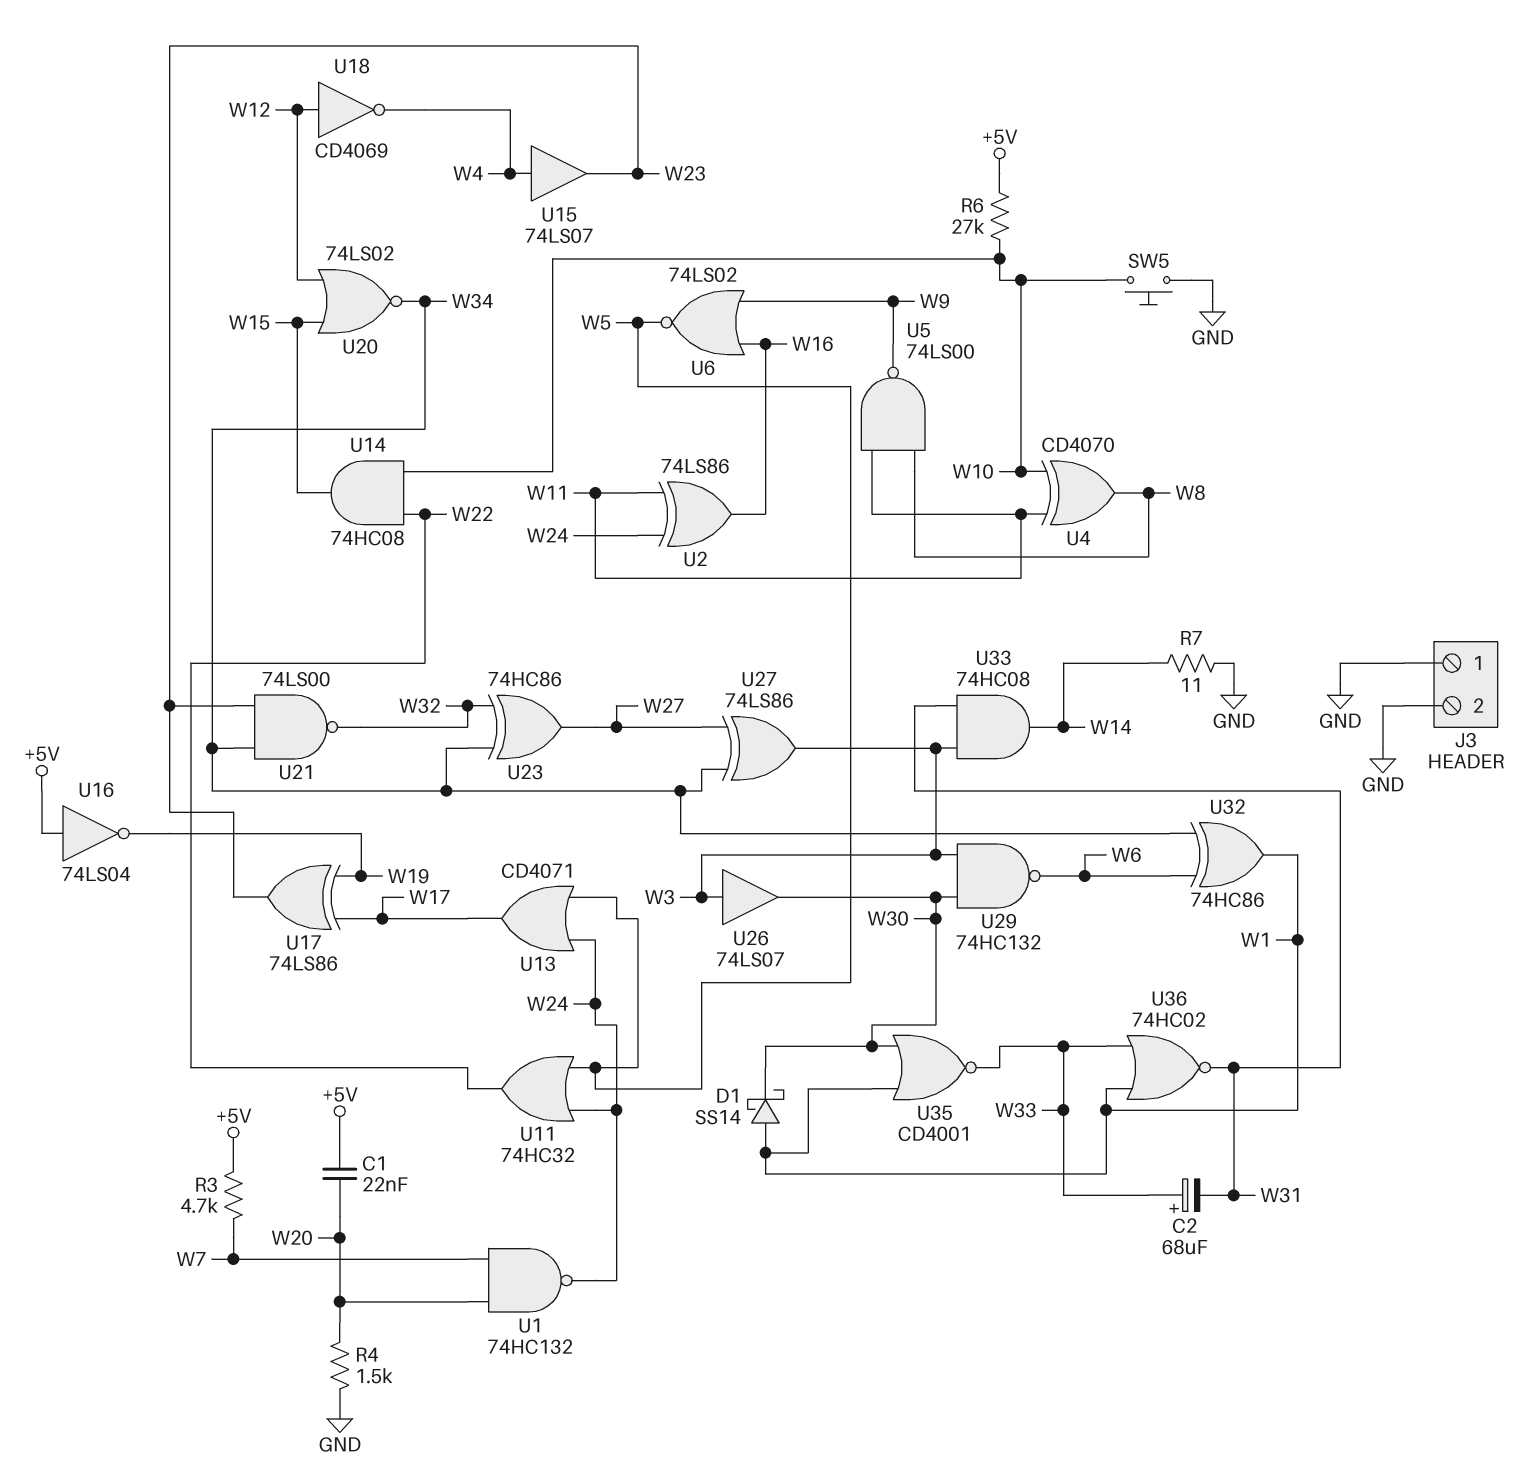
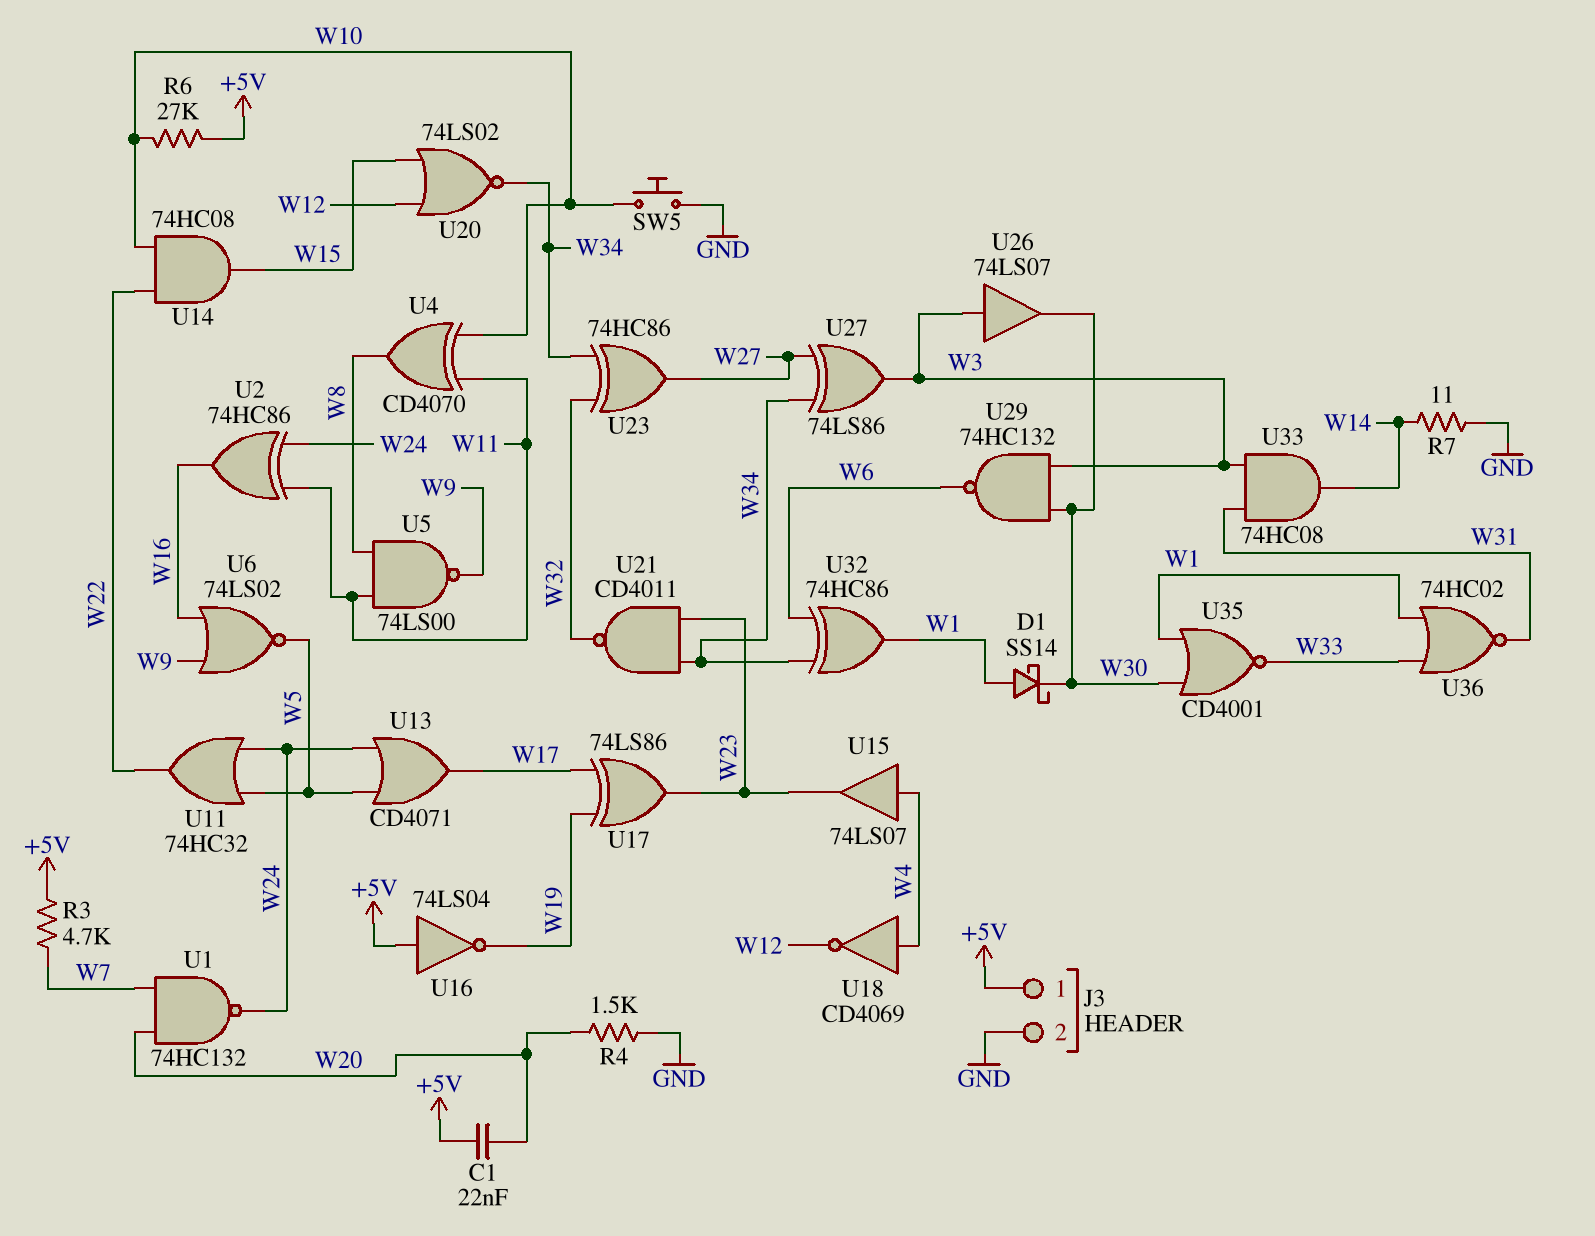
C2: 68uF (plus W33, minus W31) -> none
J3 pin 1: GND -> +5V
U2: XOR 74LS86 (in W11, in W24, out W16) -> XOR 74HC86 (in W11, in W24, out W16)
U18: NOT CD4069 (in W12, out W4) -> NOT CD4069 (in W4, out W12)
U21: NAND 74LS00 (in W23, in W34, out W32) -> NAND CD4011 (in W23, in W34, out W32)

